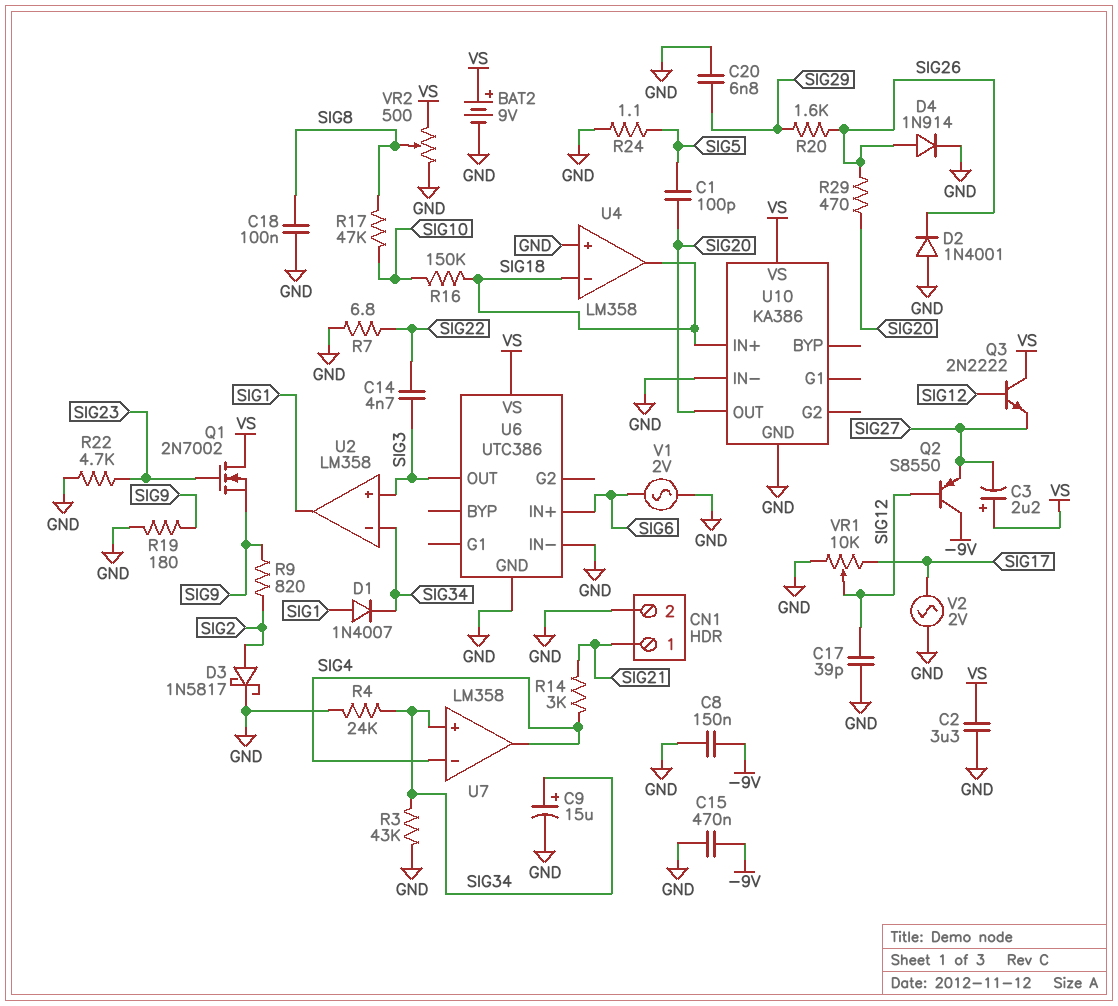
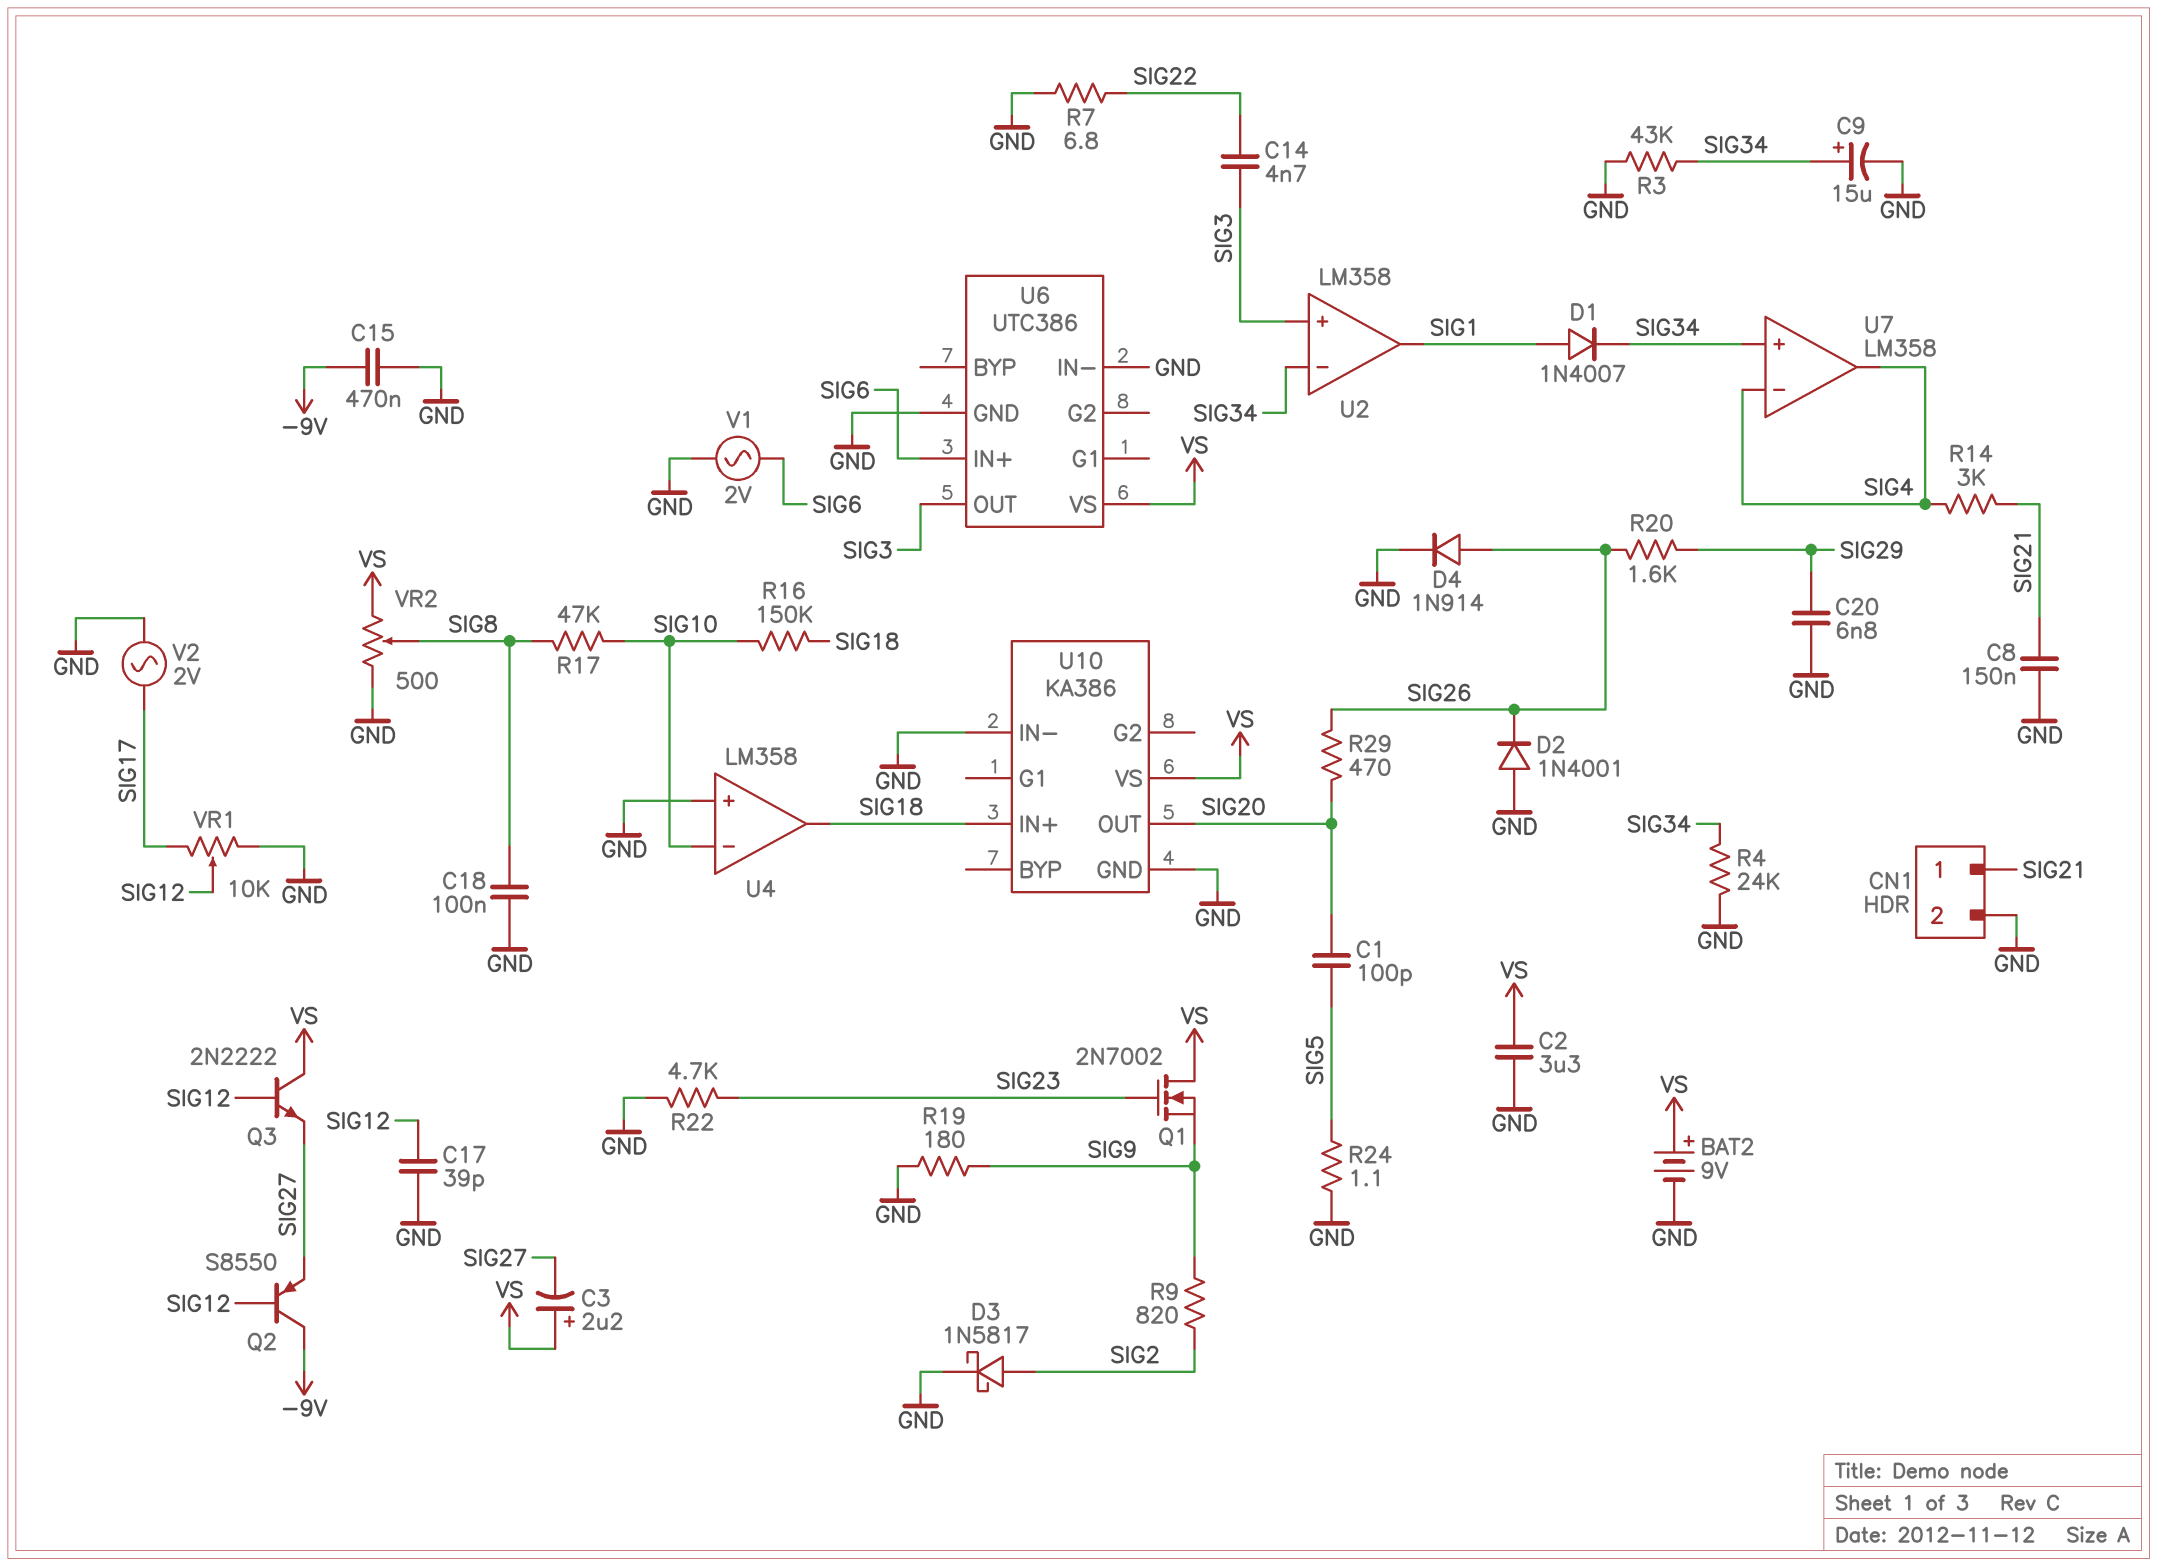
C8: 150nF (-9V, GND) -> 150nF (GND, SIG21)
U4 pin in-: SIG18 -> SIG10

